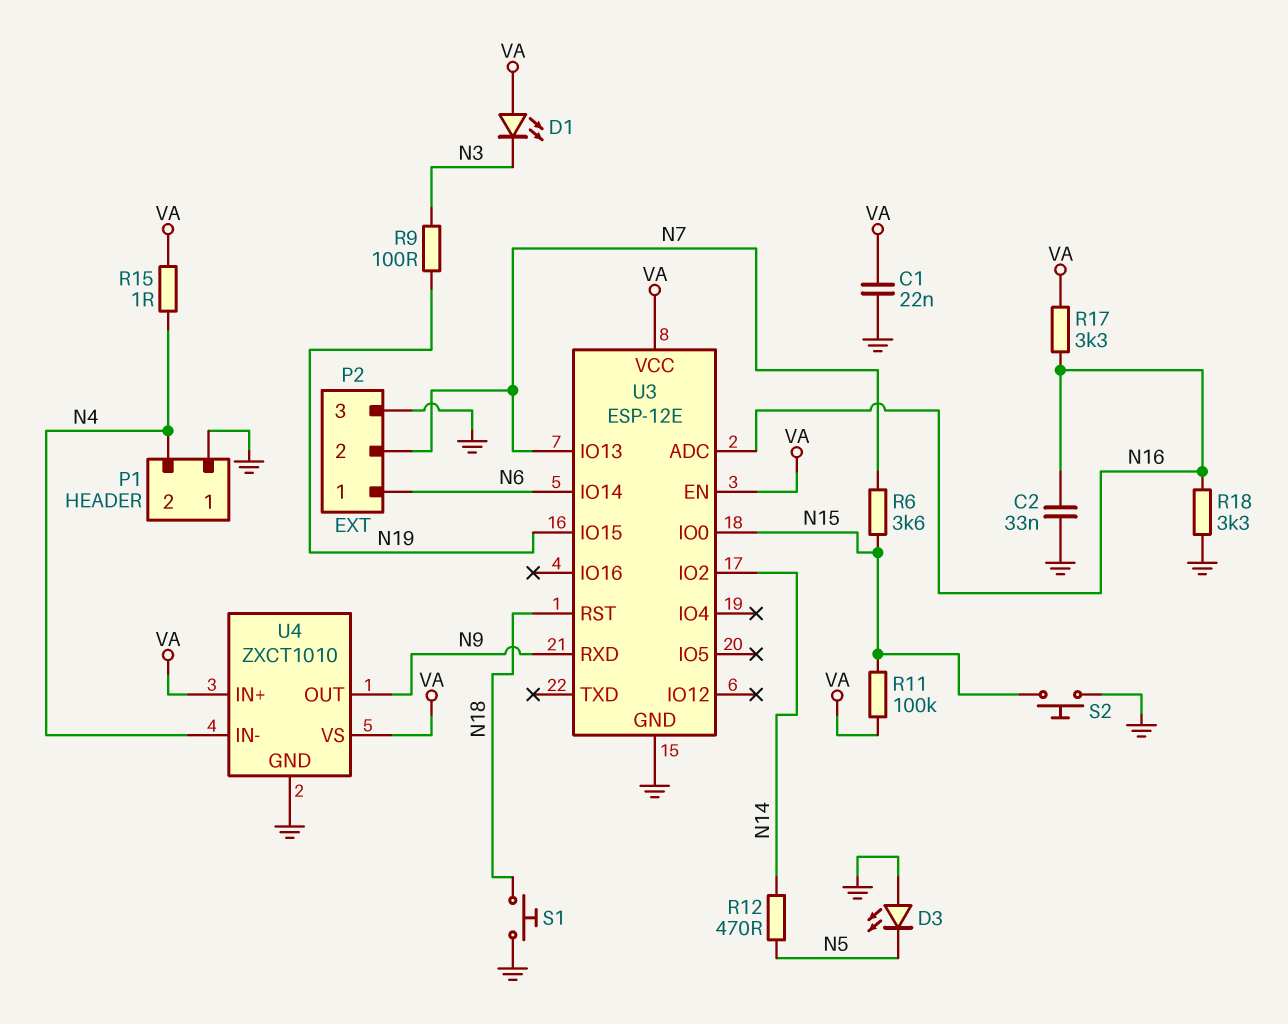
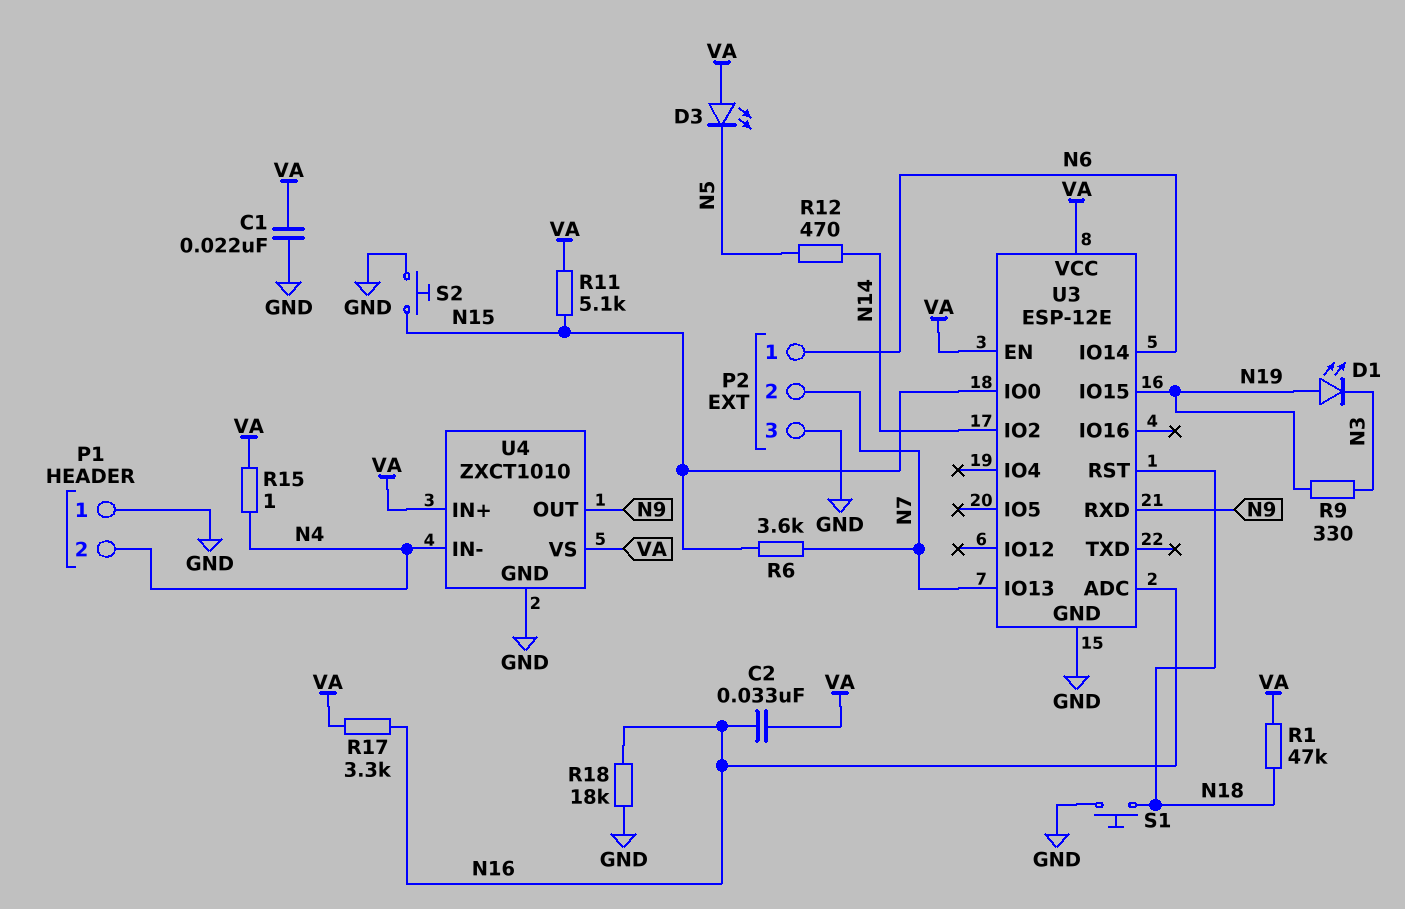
C2: 33nF (GND, N16) -> 33nF (N16, VA)
D1: LED (A VA, K N3) -> LED (A N19, K N3)
D3: LED (A GND, K N5) -> LED (A VA, K N5)
R1: none -> 47k (N18, VA)
R9: 100 (N3, N19) -> 330 (N3, N19)
R11: 100k (N15, VA) -> 5.1k (N15, VA)
R18: 3.3k (GND, N16) -> 18k (GND, N16)

